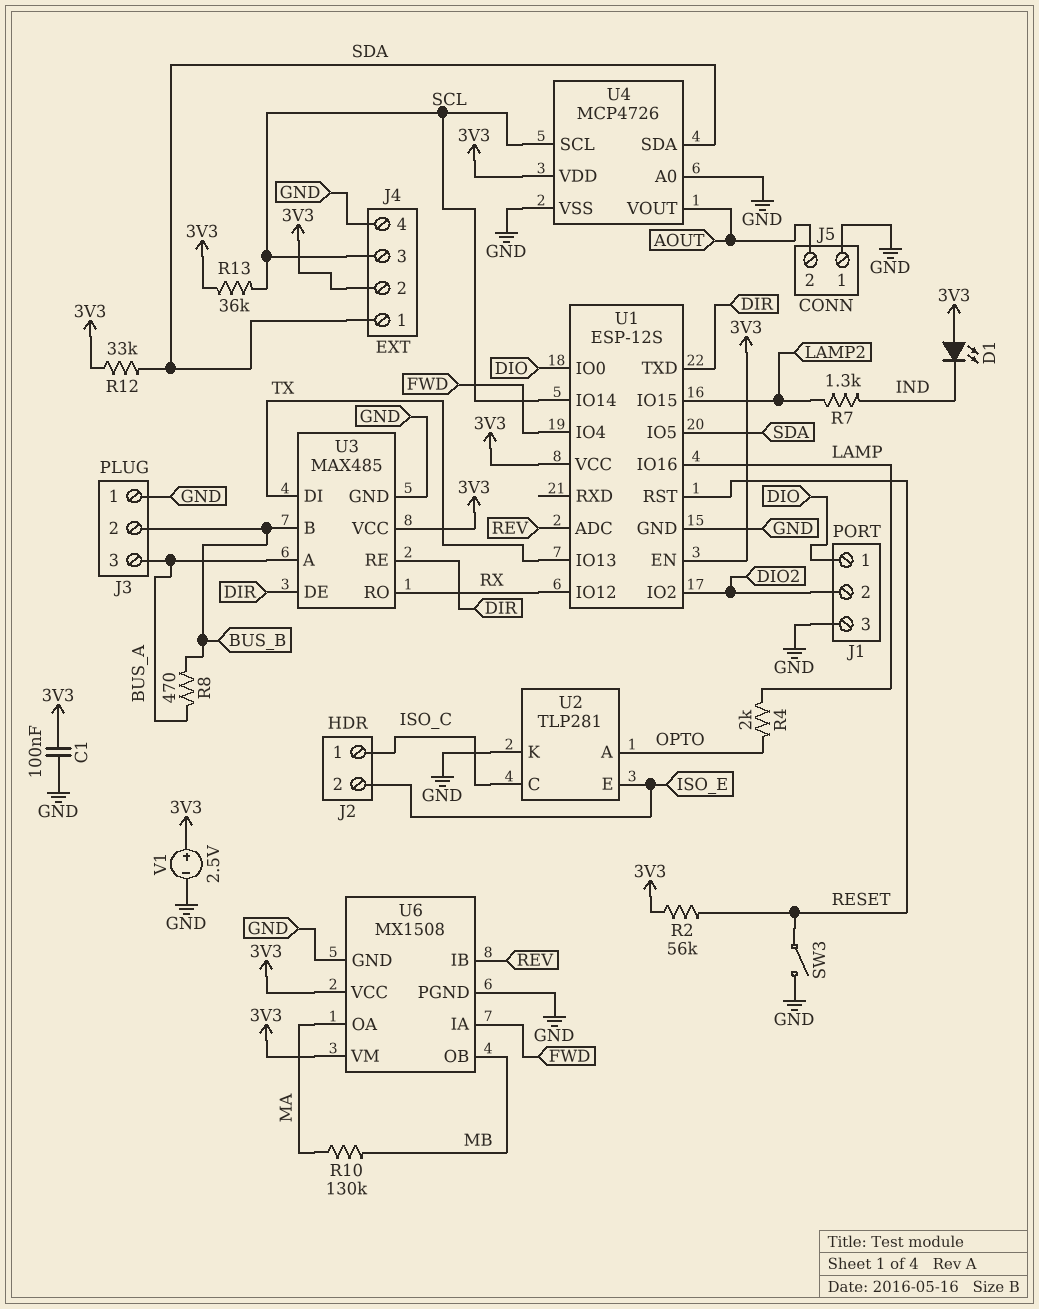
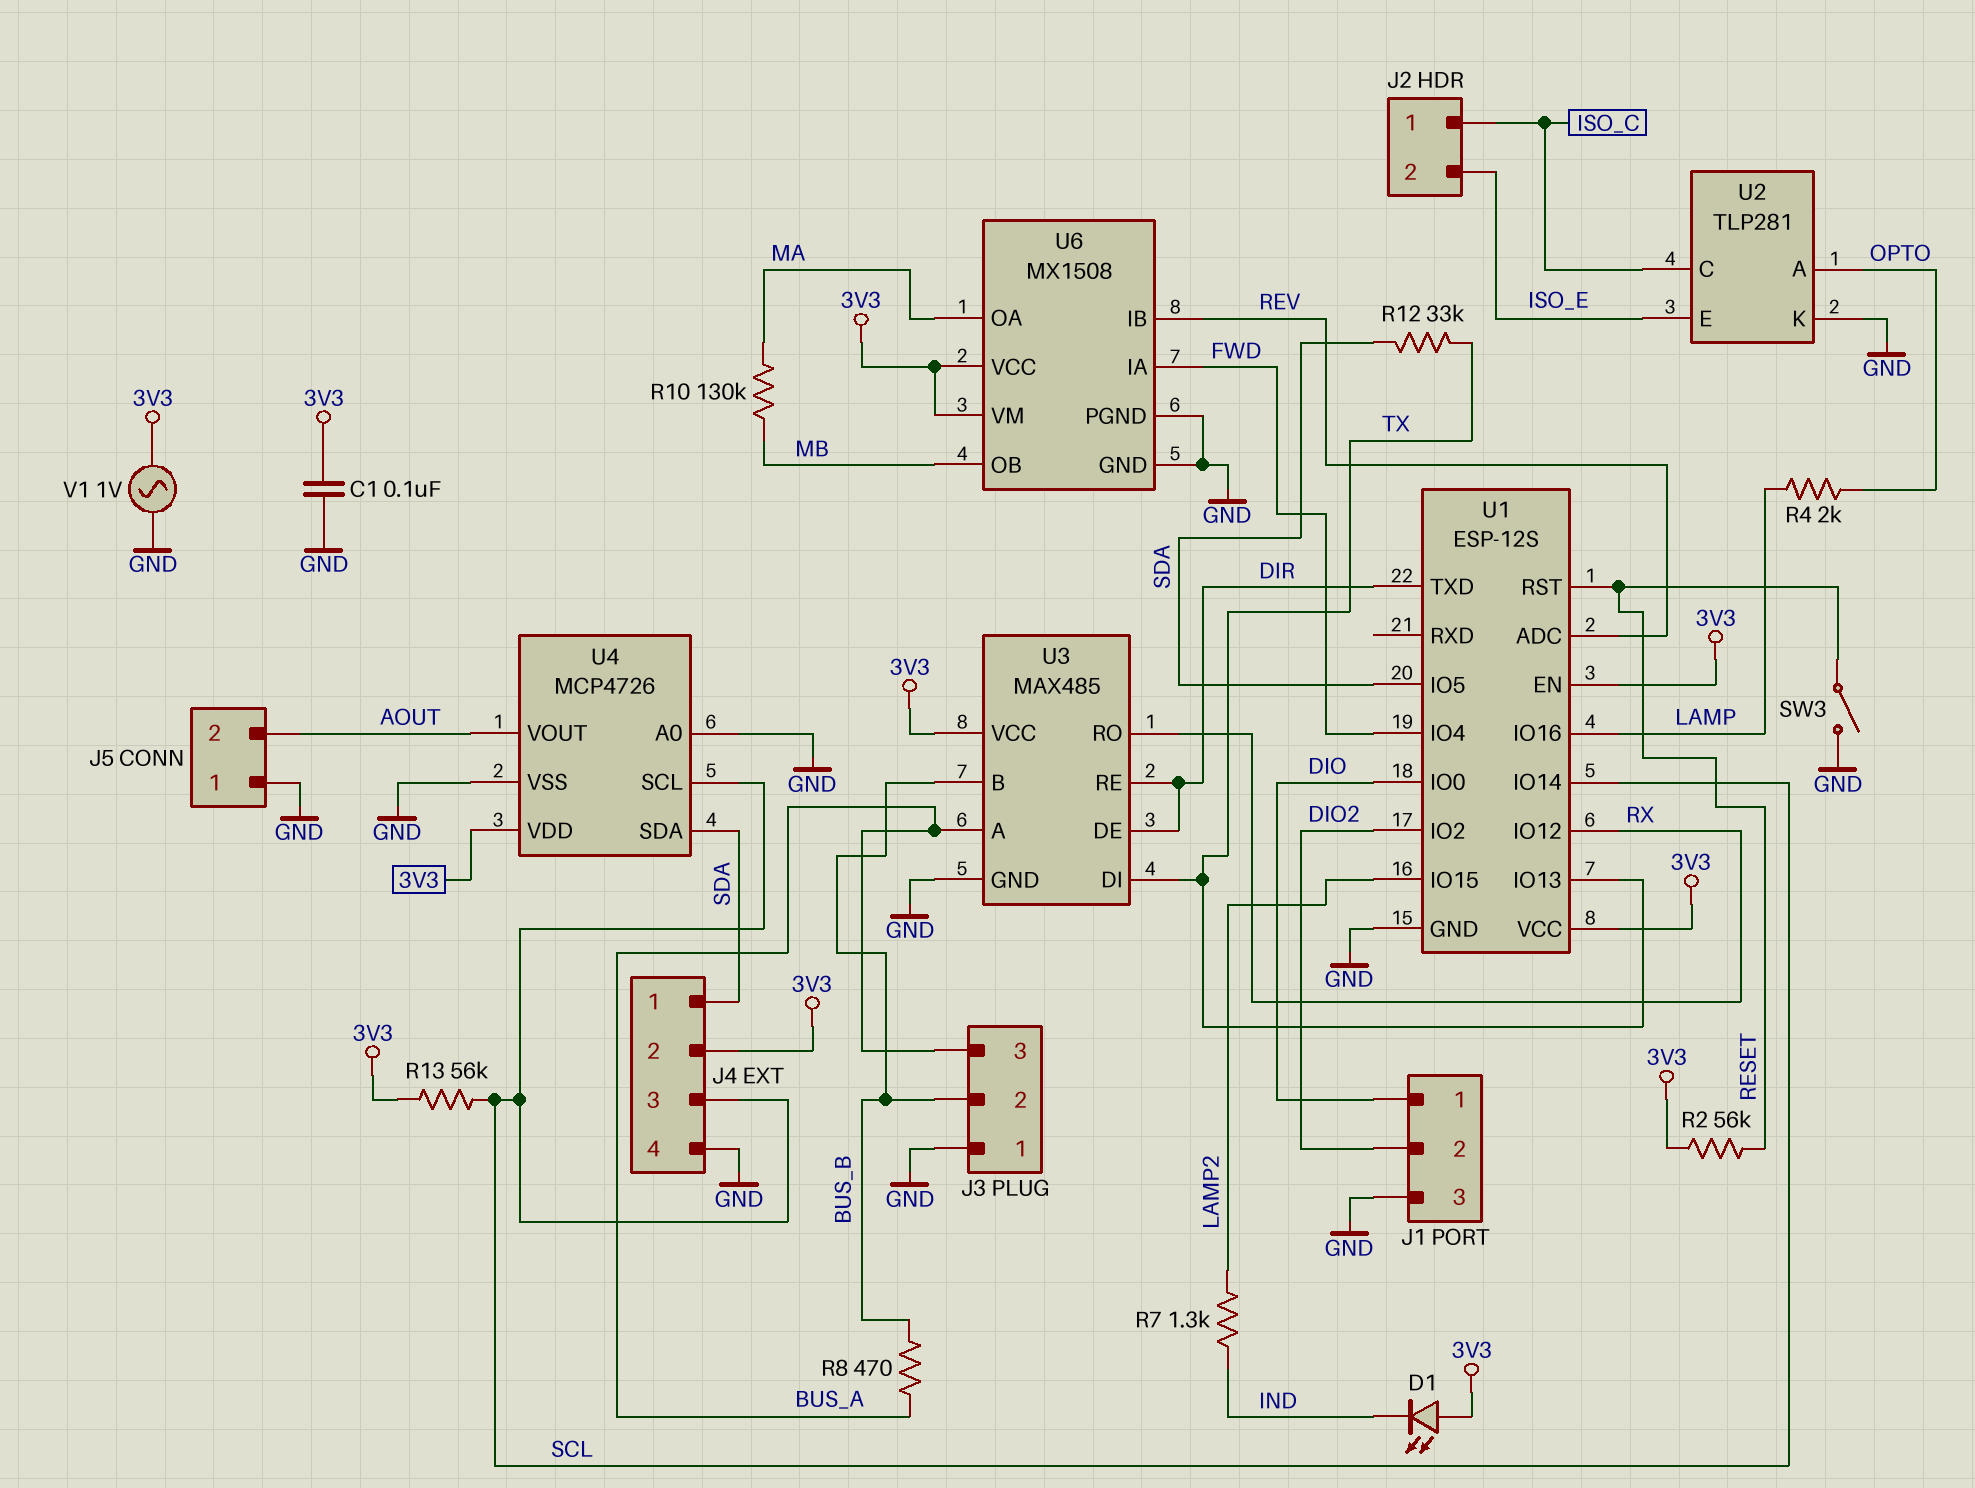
R12: 33k (3V3, SDA) -> 33k (SDA, TX)
R13: 36k (3V3, SCL) -> 56k (3V3, SCL)
V1: 2.5V (plus 3V3, minus GND) -> AC 1V (3V3, GND)

